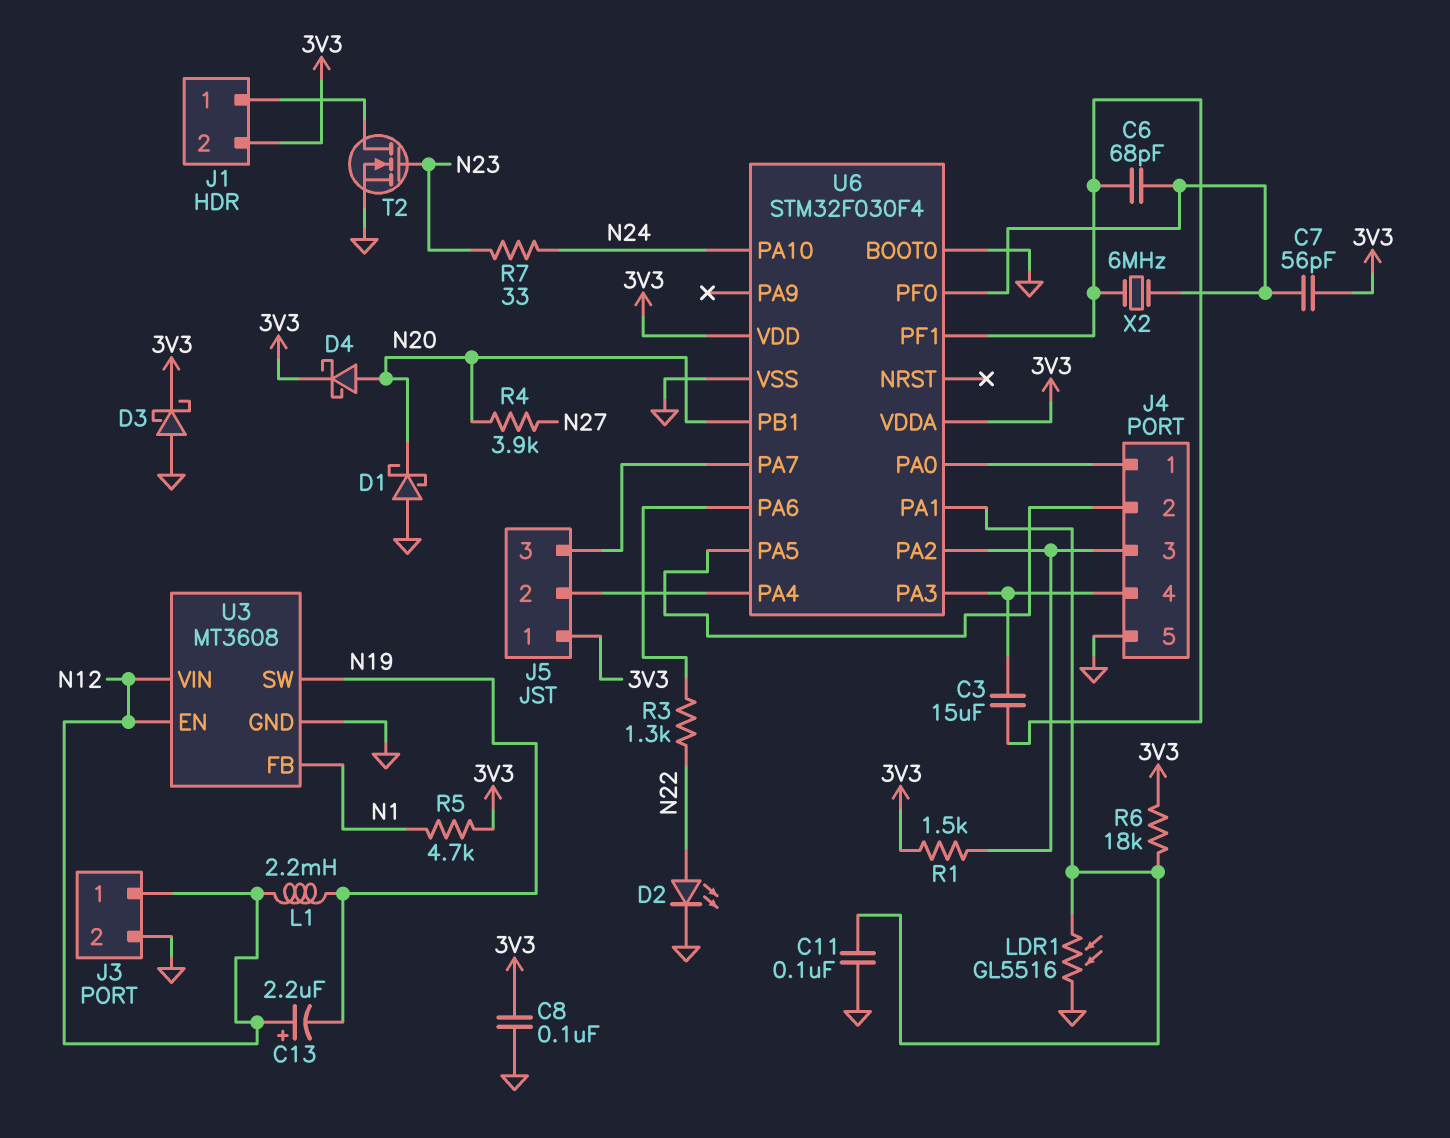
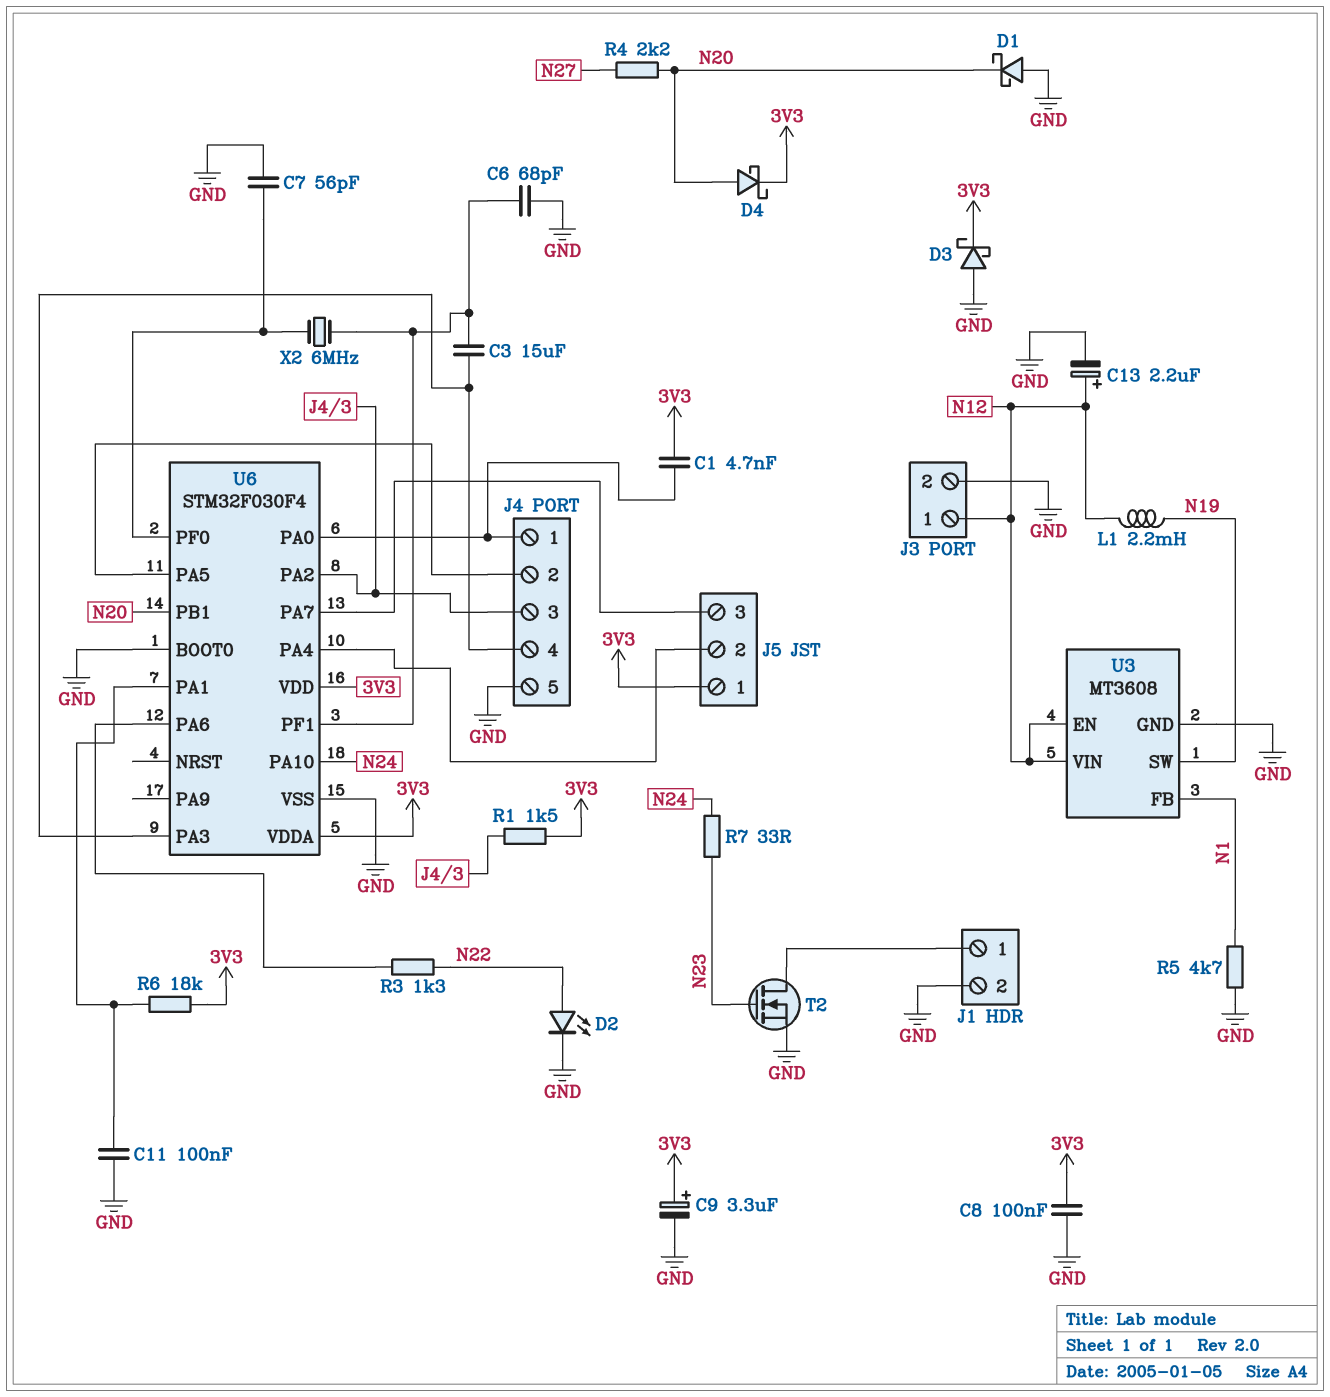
C1: none -> 4.7nF (3V3, J4/1)
C6: 68pF (U6/PF0, U6/PF1) -> 68pF (GND, U6/PF1)
C7: 56pF (3V3, U6/PF0) -> 56pF (GND, U6/PF0)
C9: none -> 3.3uF (plus 3V3, minus GND)
C13: 2.2uF (plus N12, minus N19) -> 2.2uF (plus N12, minus GND)
J1 pin 2: 3V3 -> GND
LDR1: GL5516 (GND, U6/PA1) -> none
R4: 3.9k (N20, N27) -> 2.2k (N20, N27)
R5: 4.7k (3V3, N1) -> 4.7k (GND, N1)

